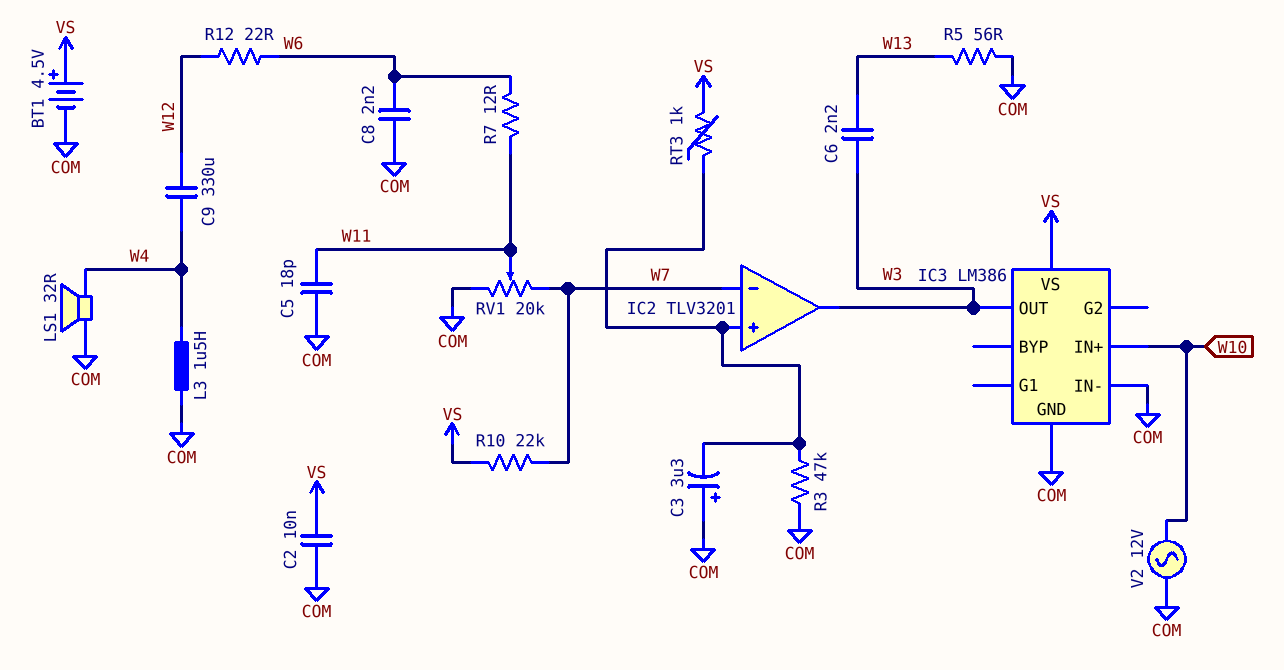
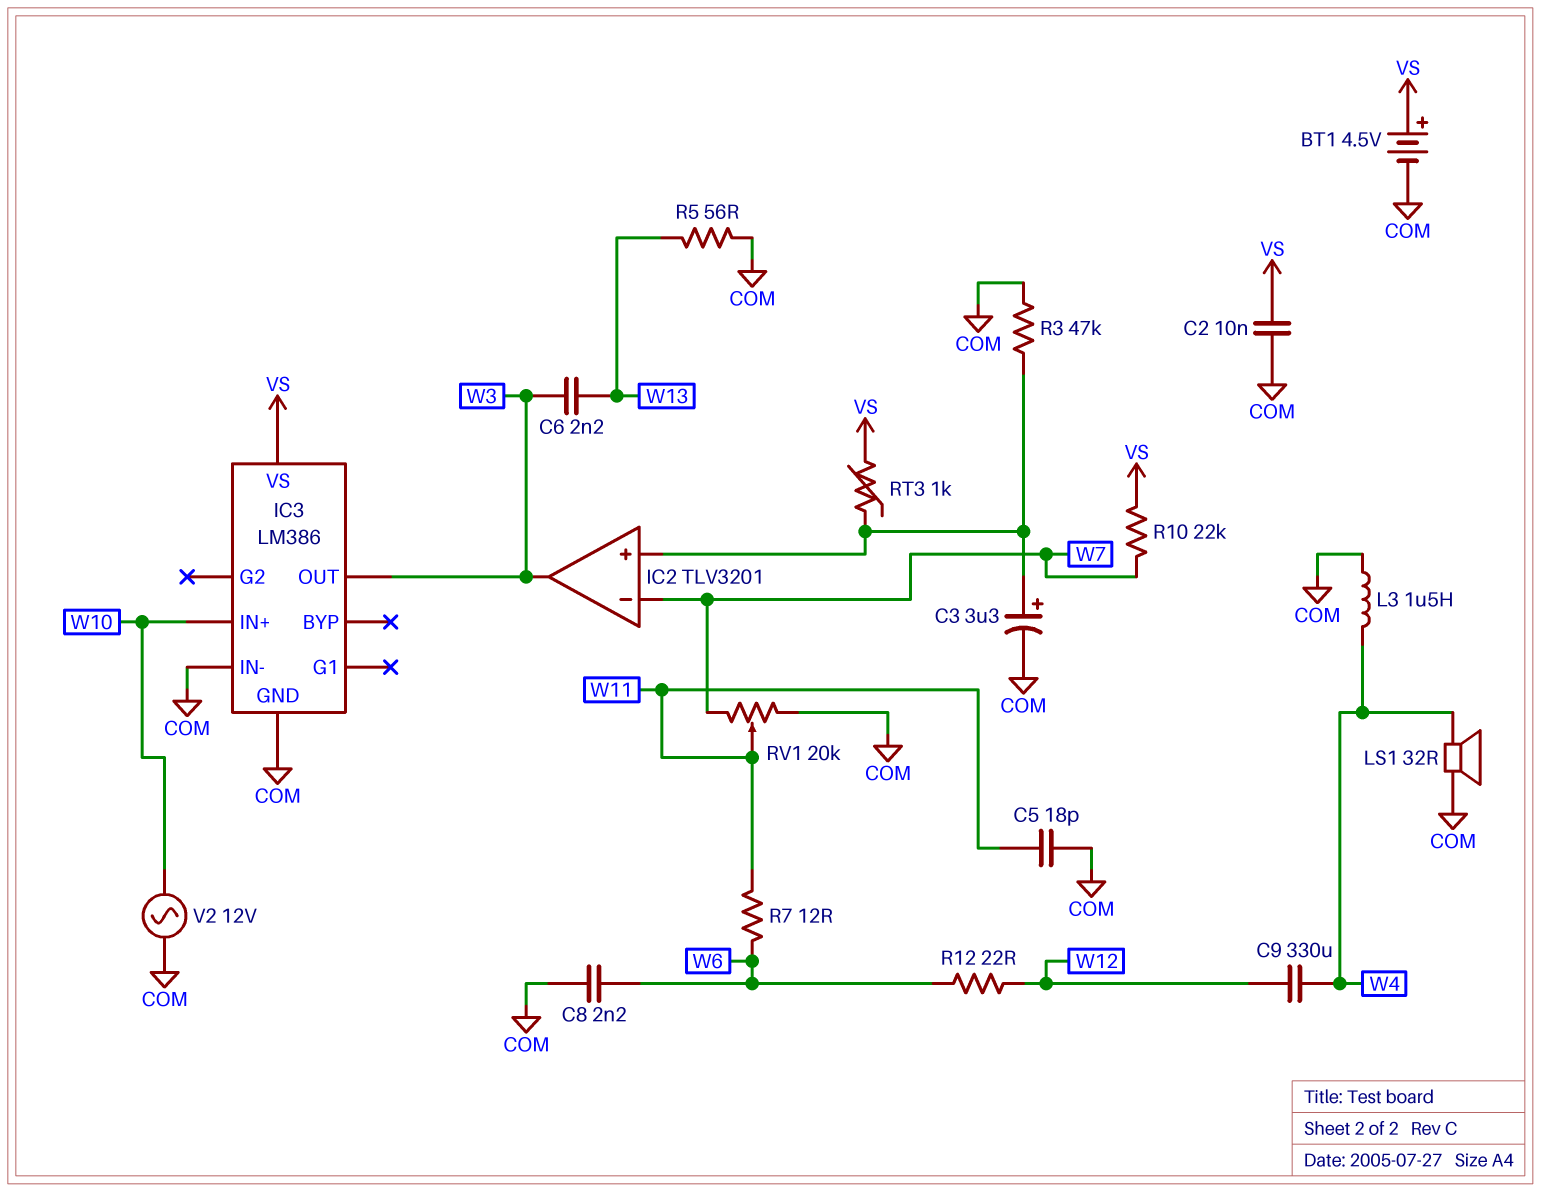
C3: 3.3uF (plus COM, minus IC2/in+) -> 3.3uF (plus IC2/in+, minus COM)

